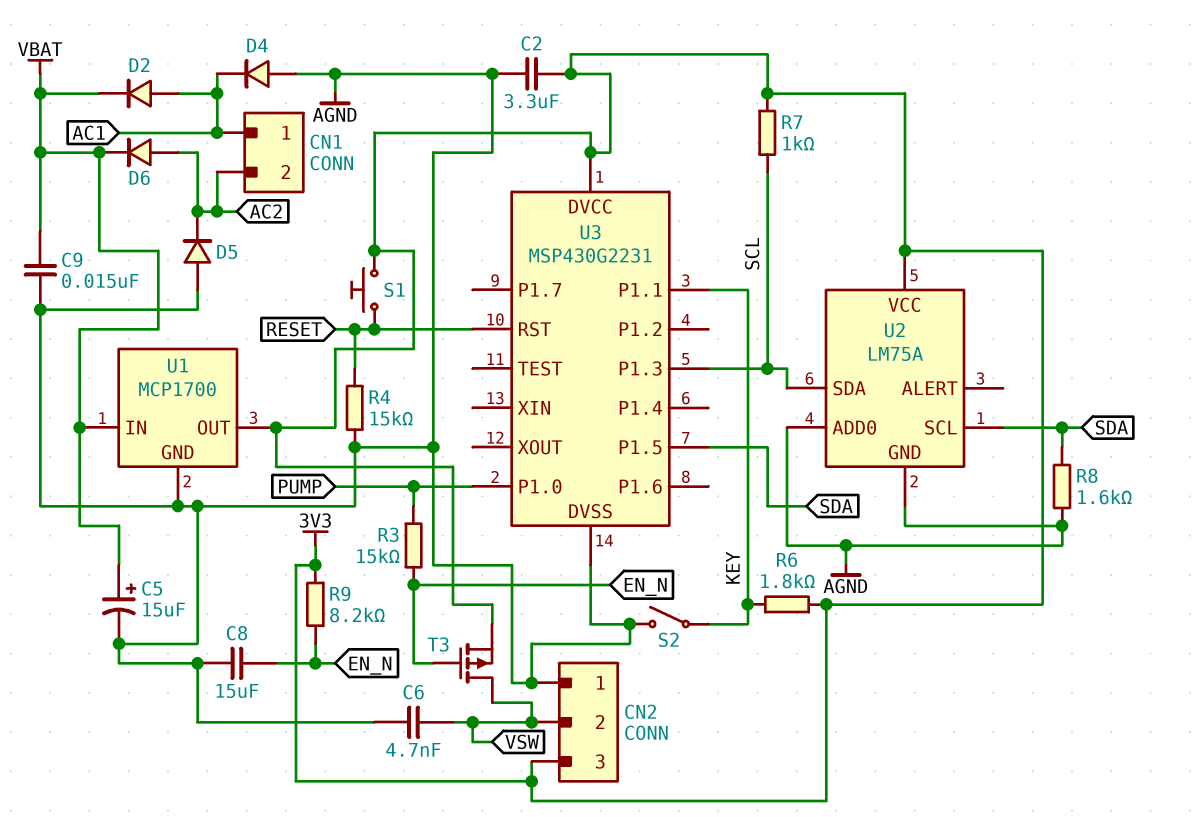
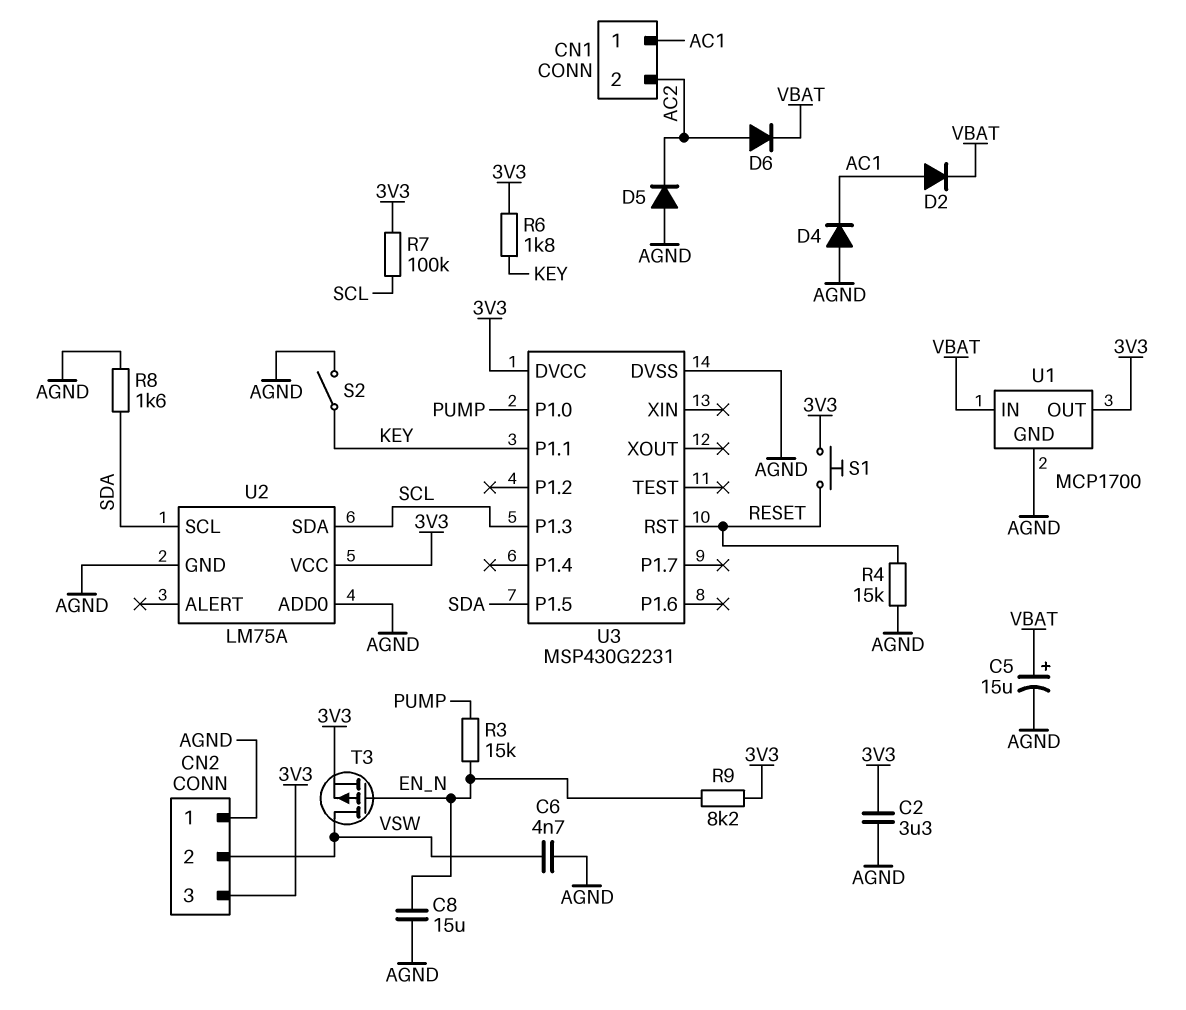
C9: 15nF (AGND, VBAT) -> none
R7: 1k (3V3, SCL) -> 100k (3V3, SCL)

